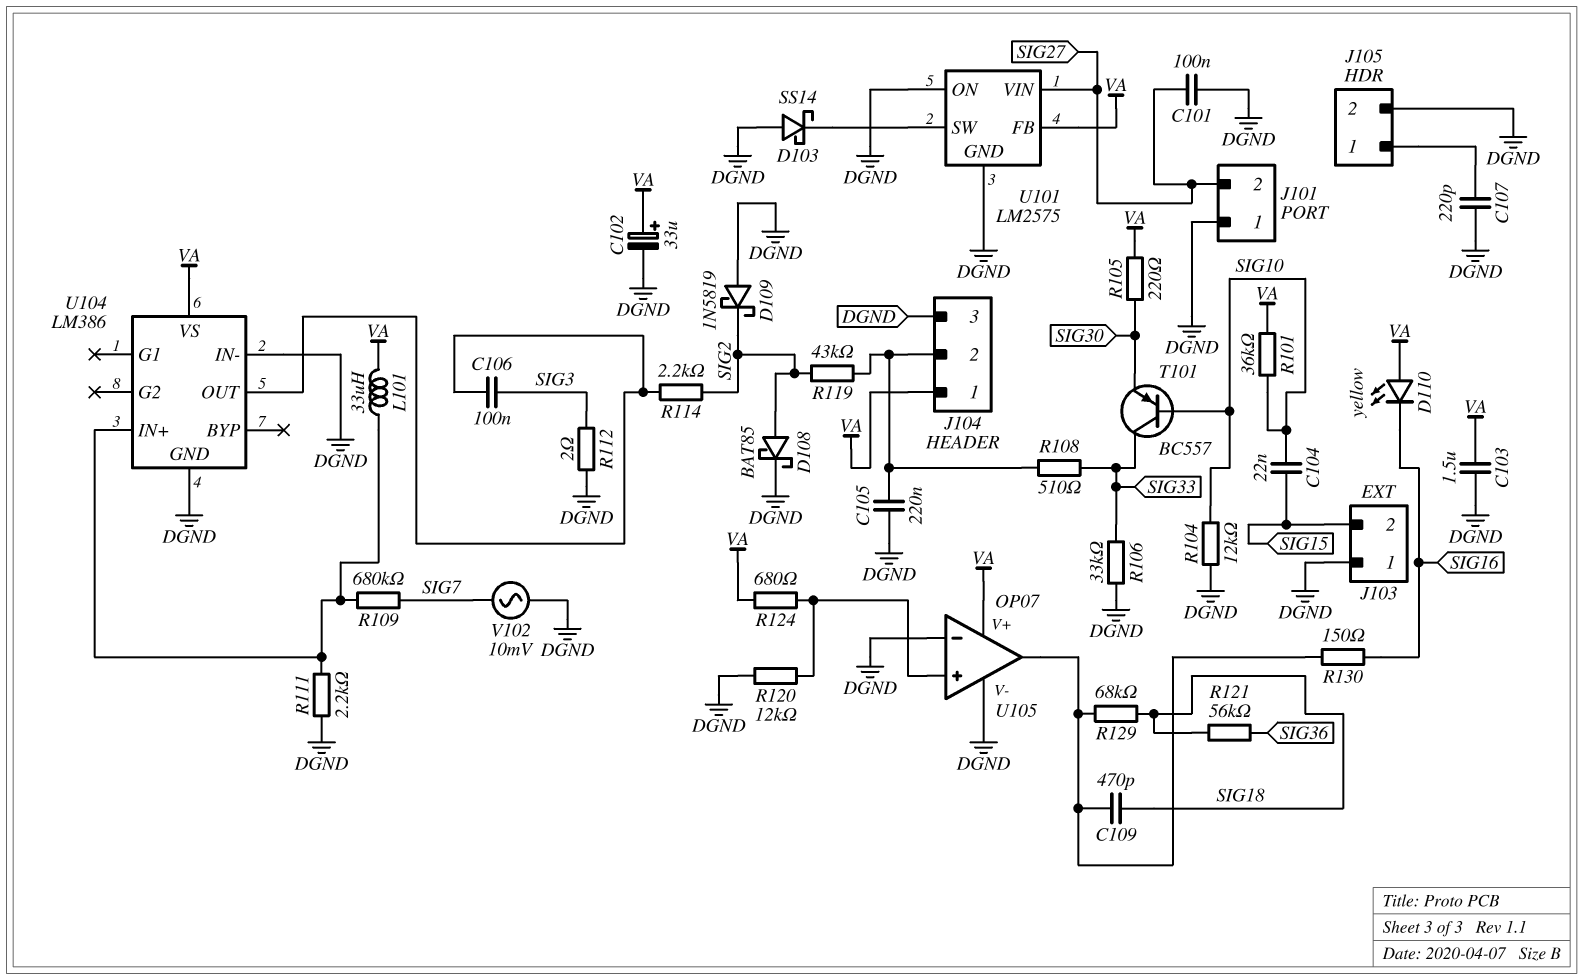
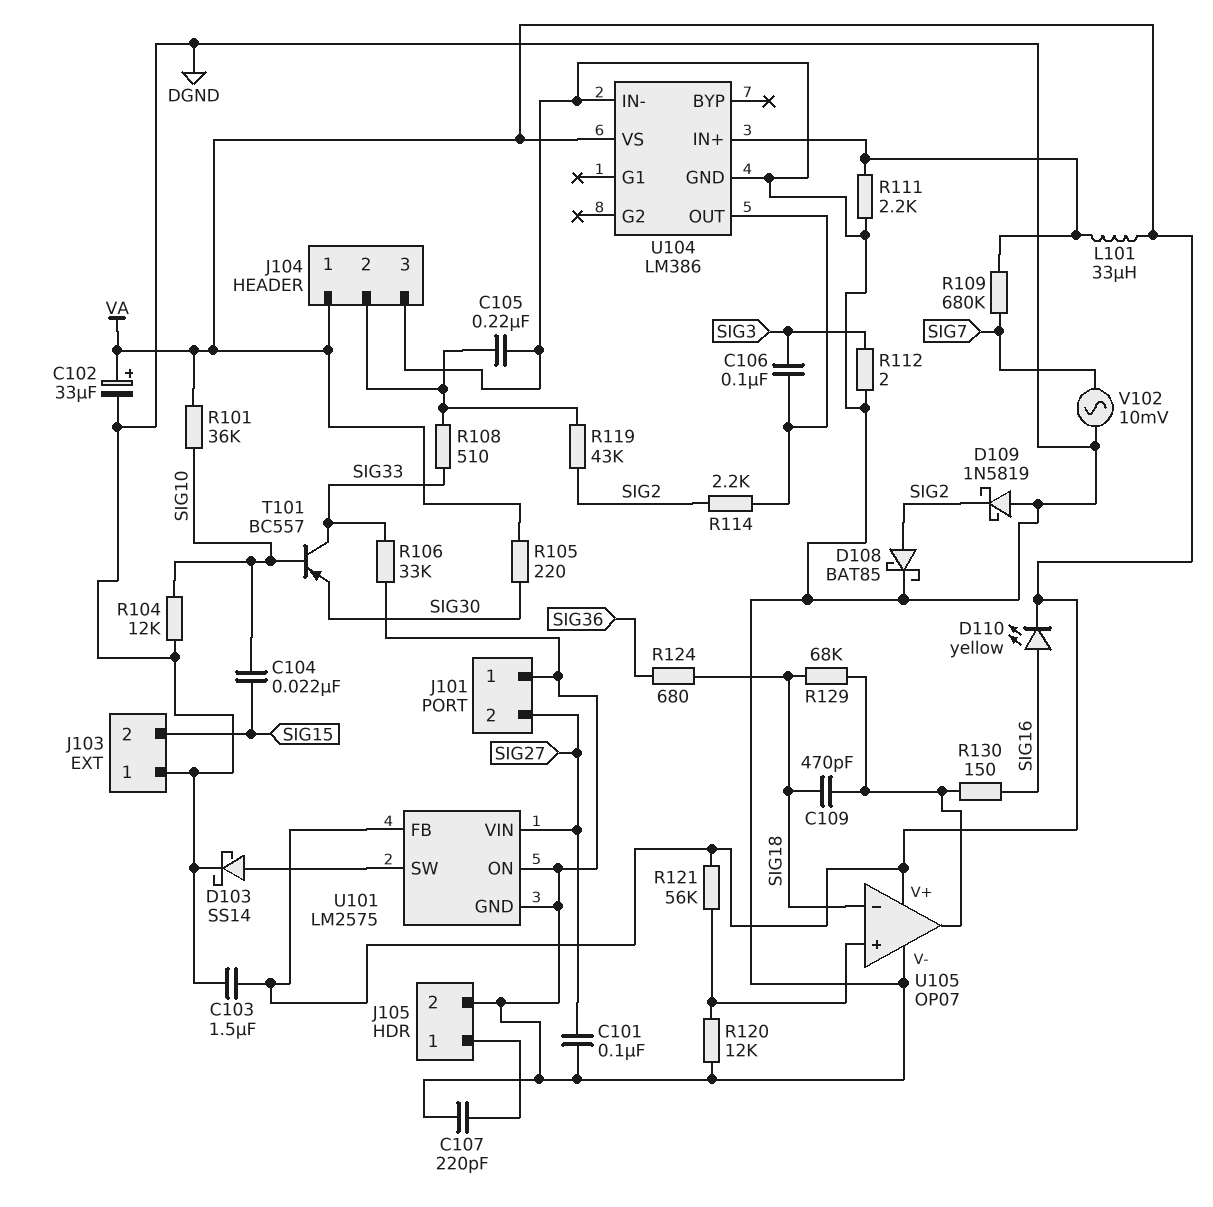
D103: schottky SS14 (A DGND, K U101/SW) -> schottky SS14 (A U101/SW, K DGND)
D110: LED yellow (A VA, K SIG16) -> LED yellow (A SIG16, K VA)
R121: 56k (SIG18, SIG36) -> 56k (U105/in+, VA)
R124: 680 (U105/in+, VA) -> 680 (SIG18, SIG36)
U105 pin in-: DGND -> SIG18

